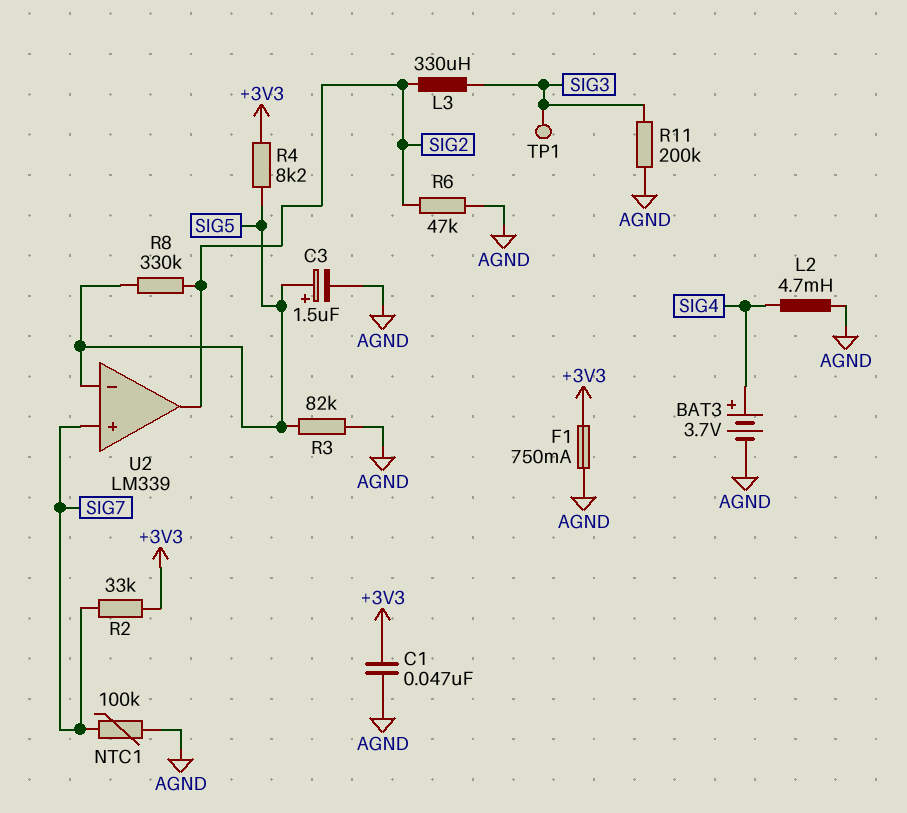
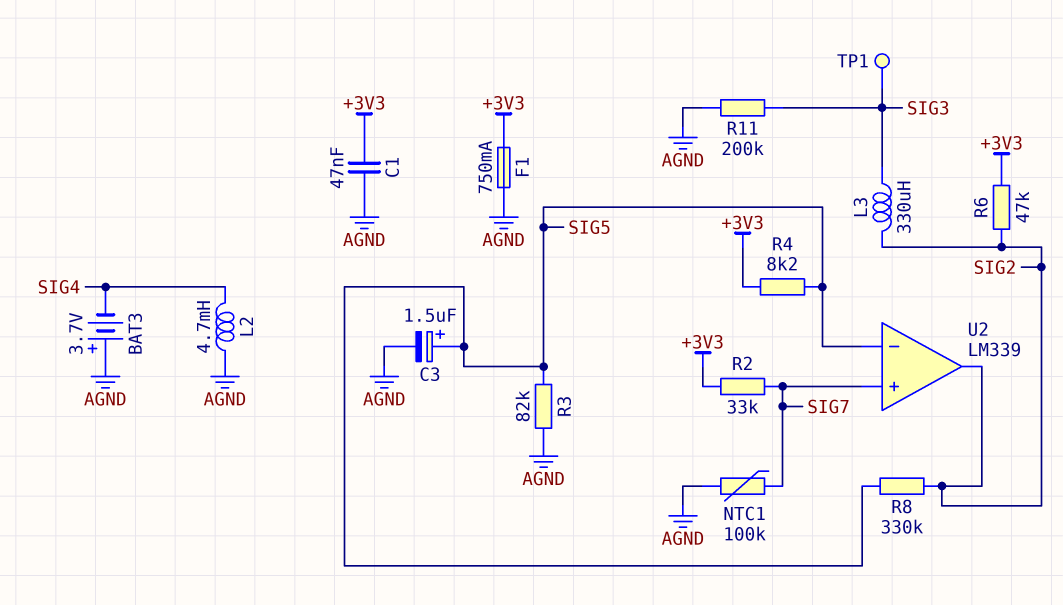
BAT3: 3.7V (plus SIG4, minus AGND) -> 3.7V (plus AGND, minus SIG4)
R6: 47k (AGND, SIG2) -> 47k (+3V3, SIG2)

